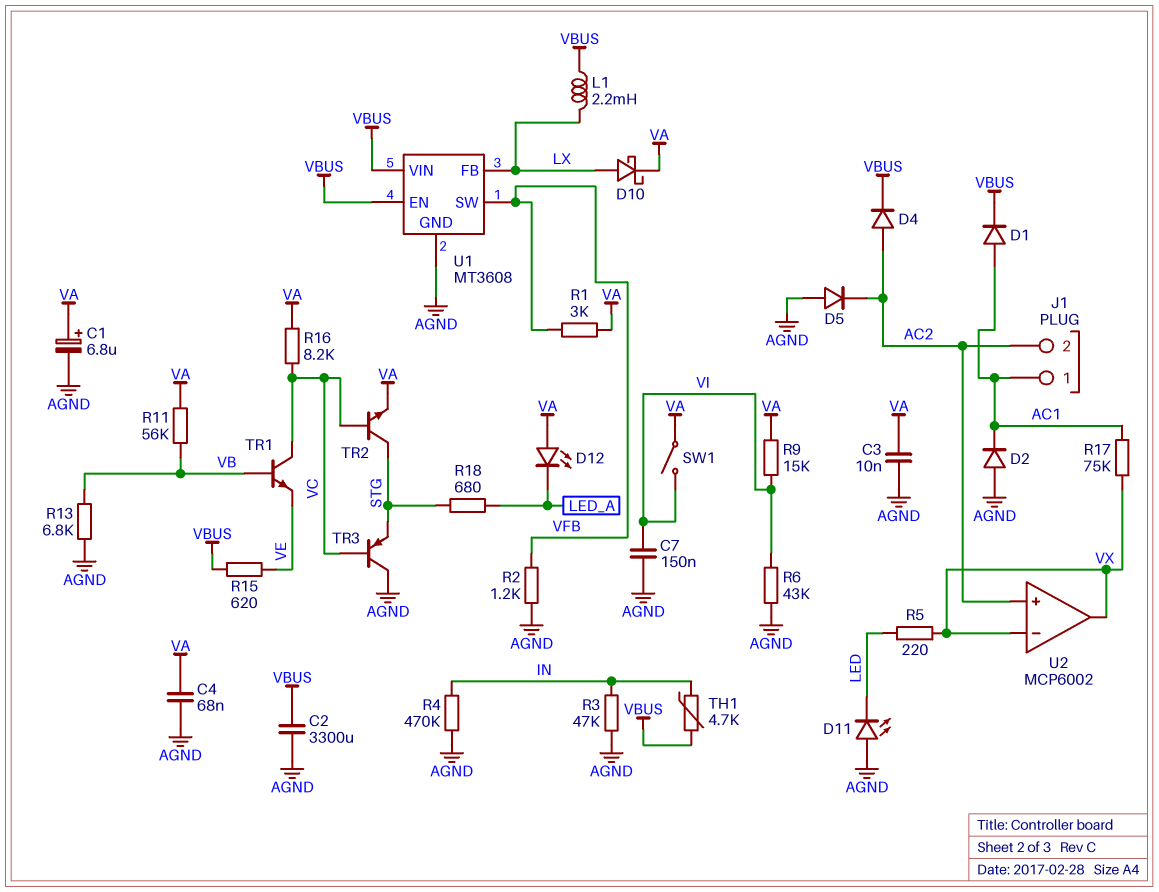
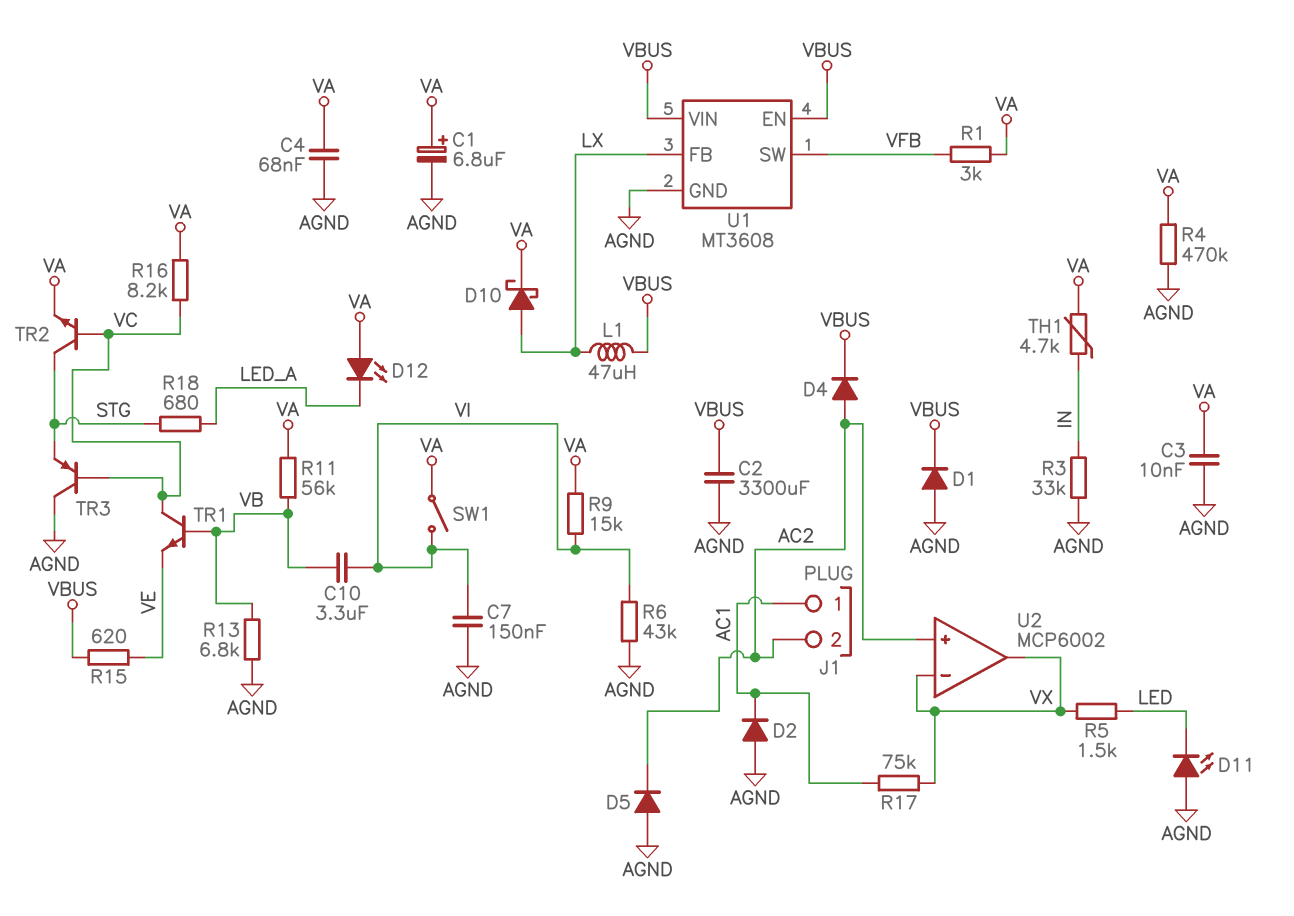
C10: none -> 3.3uF (VB, VI)
D1: diode (A AC1, K VBUS) -> diode (A AGND, K VBUS)
L1: 2.2mH (LX, VBUS) -> 47uH (LX, VBUS)
R2: 1.2k (AGND, VFB) -> none
R3: 47k (AGND, IN) -> 33k (AGND, IN)
R4: 470k (AGND, IN) -> 470k (AGND, VA)
R5: 220 (LED, VX) -> 1.5k (LED, VX)
TH1: 4.7k (IN, VBUS) -> 4.7k (IN, VA)

